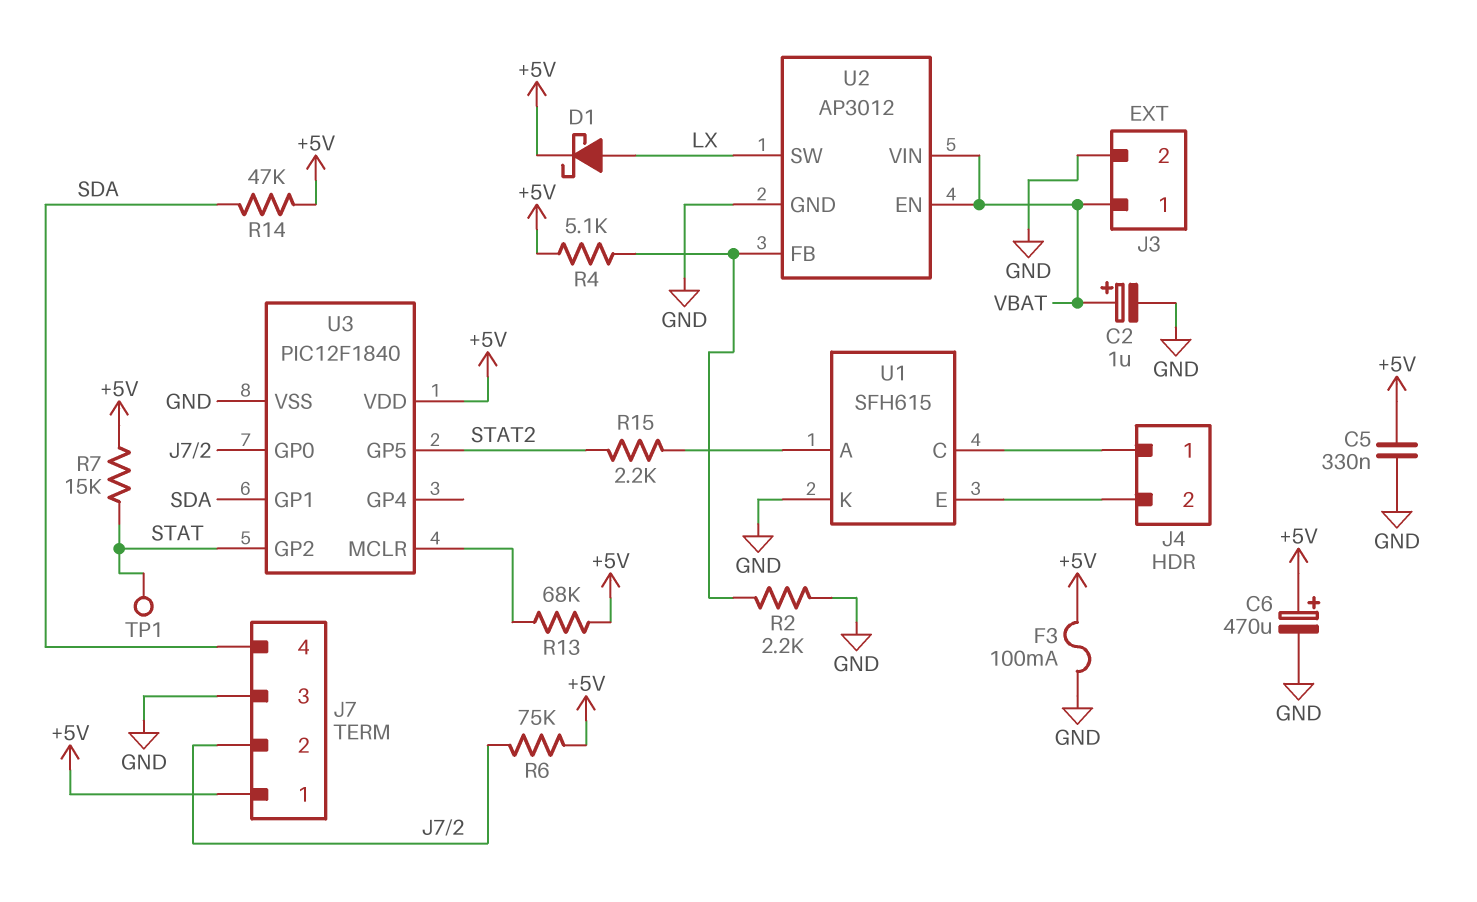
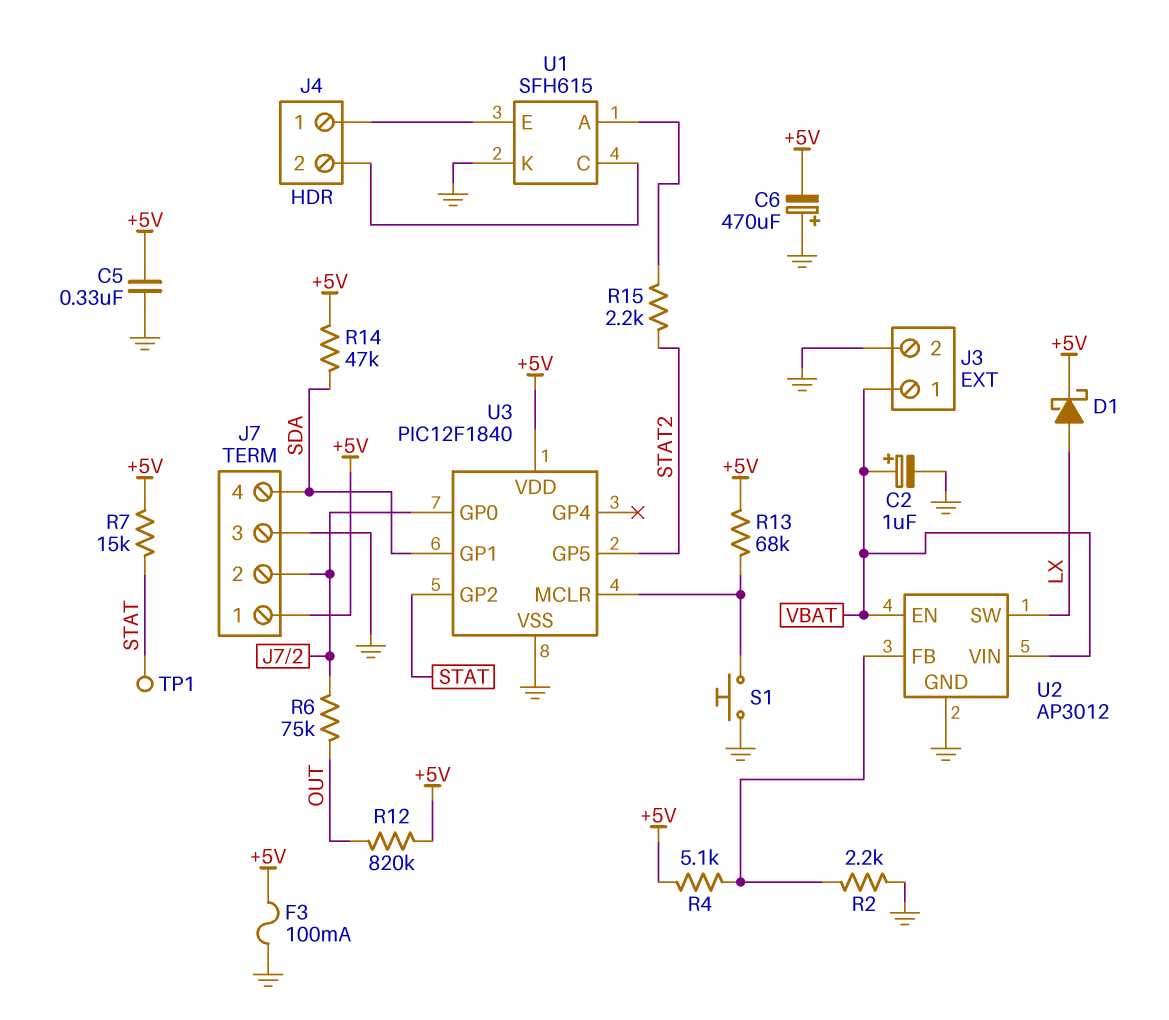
C6: 470uF (plus +5V, minus GND) -> 470uF (plus GND, minus +5V)
R6: 75k (+5V, J7/2) -> 75k (J7/2, OUT)
R12: none -> 820k (+5V, OUT)
S1: none -> button (GND, U3/MCLR)
U1 pin C: J4/1 -> J4/2
U1 pin E: J4/2 -> J4/1

